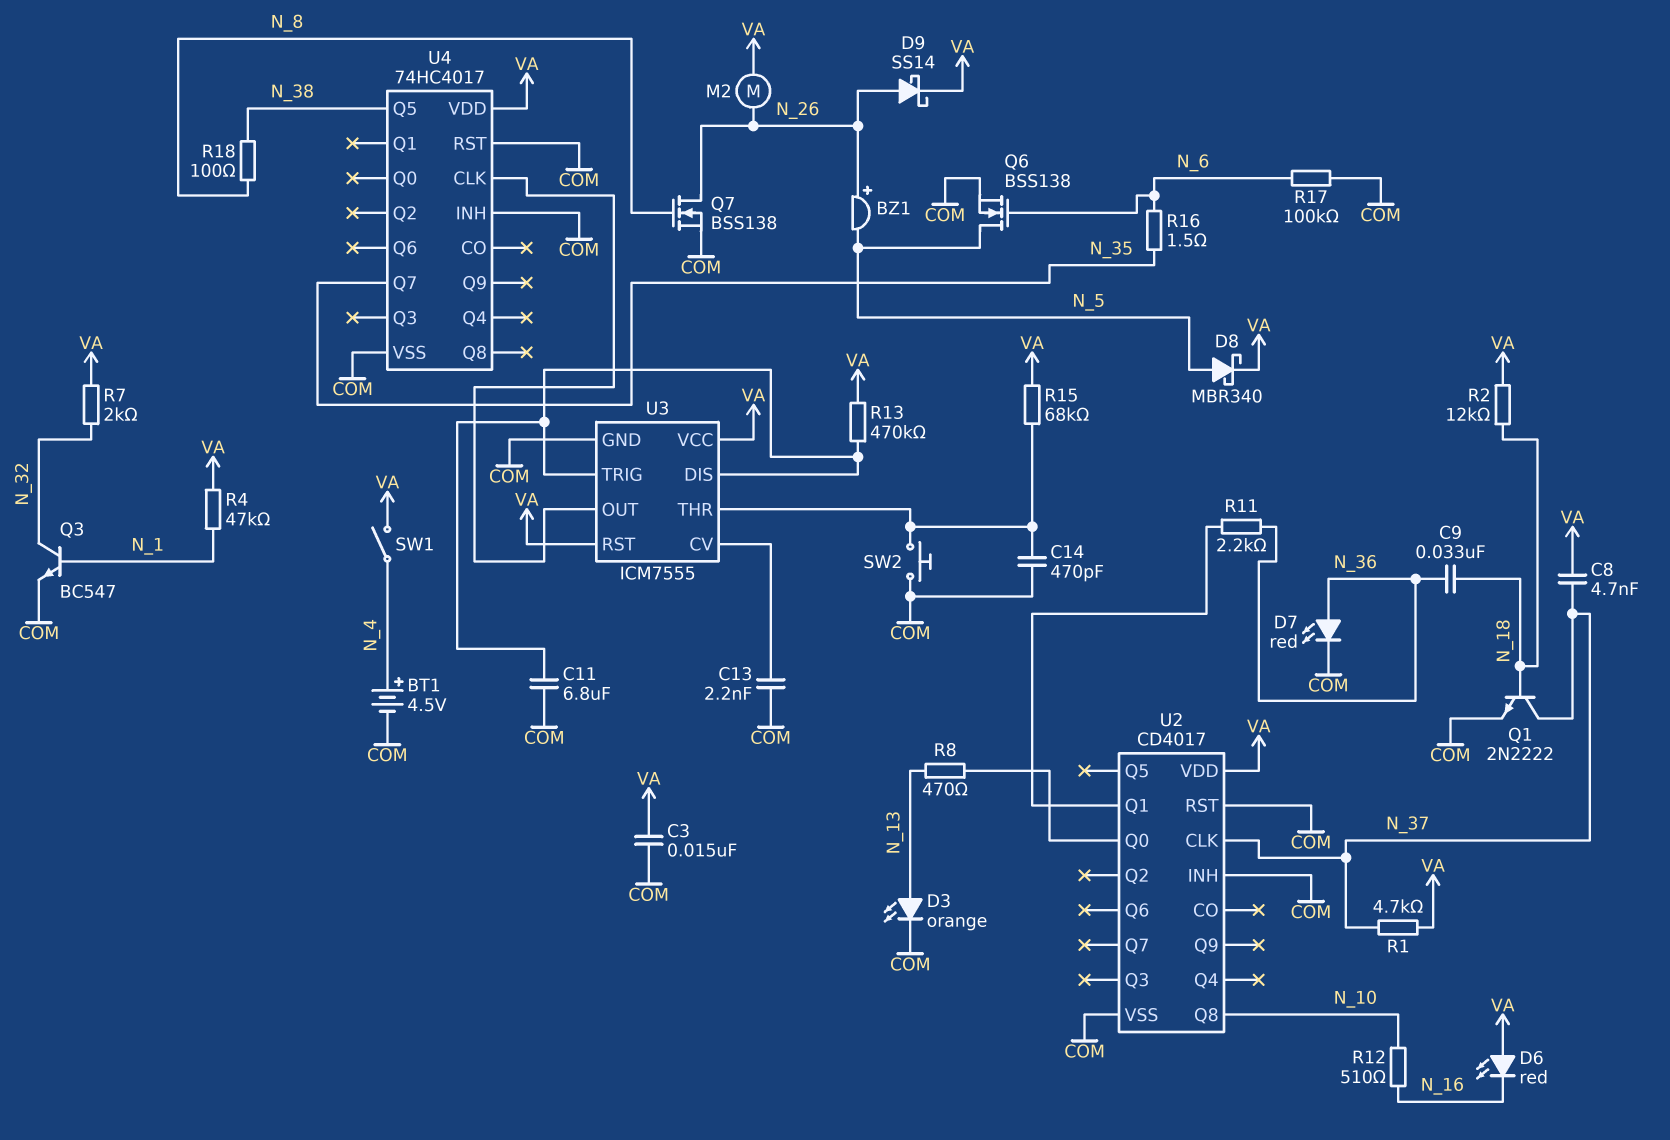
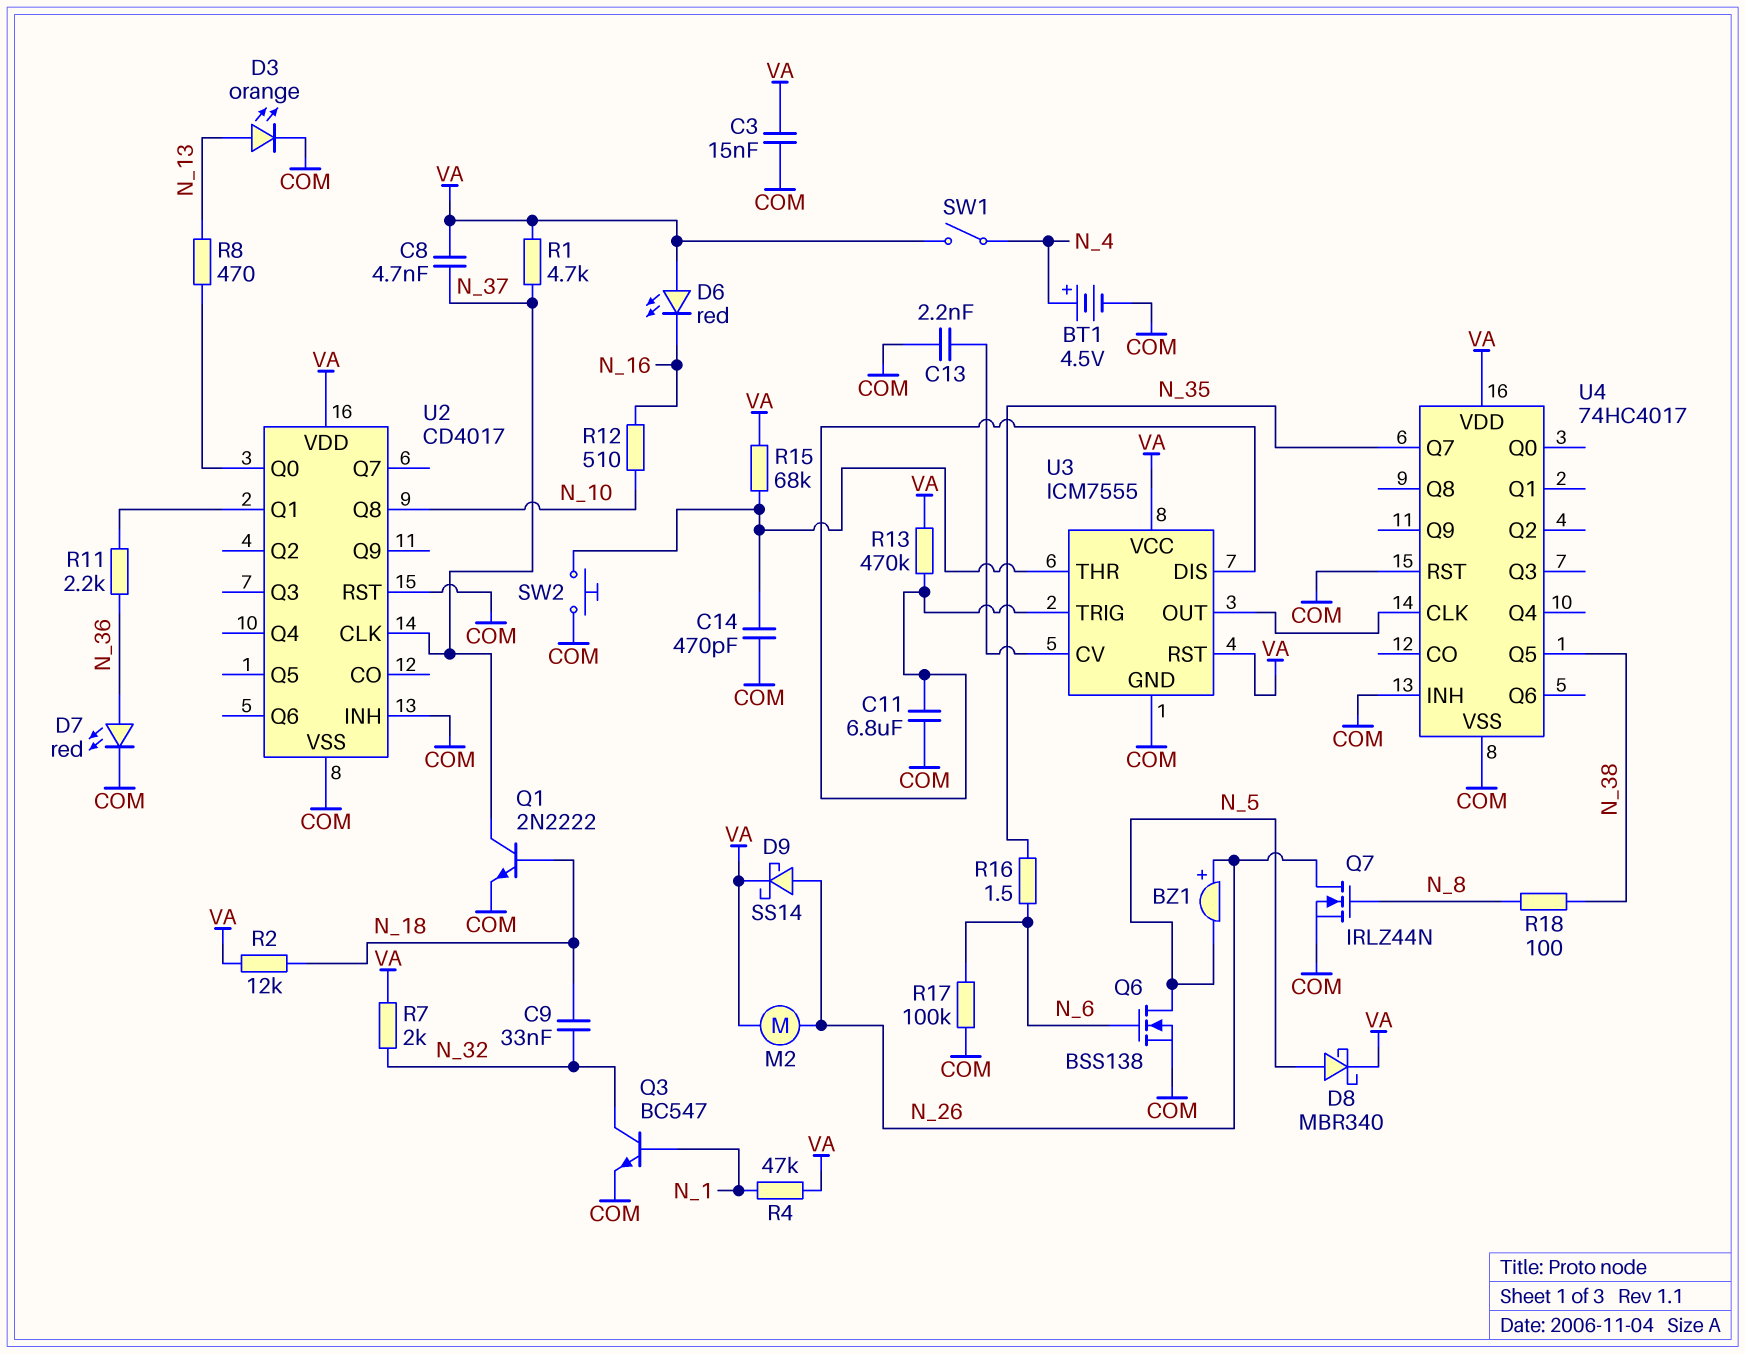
C9: 33nF (N_18, N_36) -> 33nF (N_18, N_32)
Q7: NMOS BSS138 (G N_8, D N_26, S COM) -> NMOS IRLZ44N (G N_8, D N_26, S COM)

